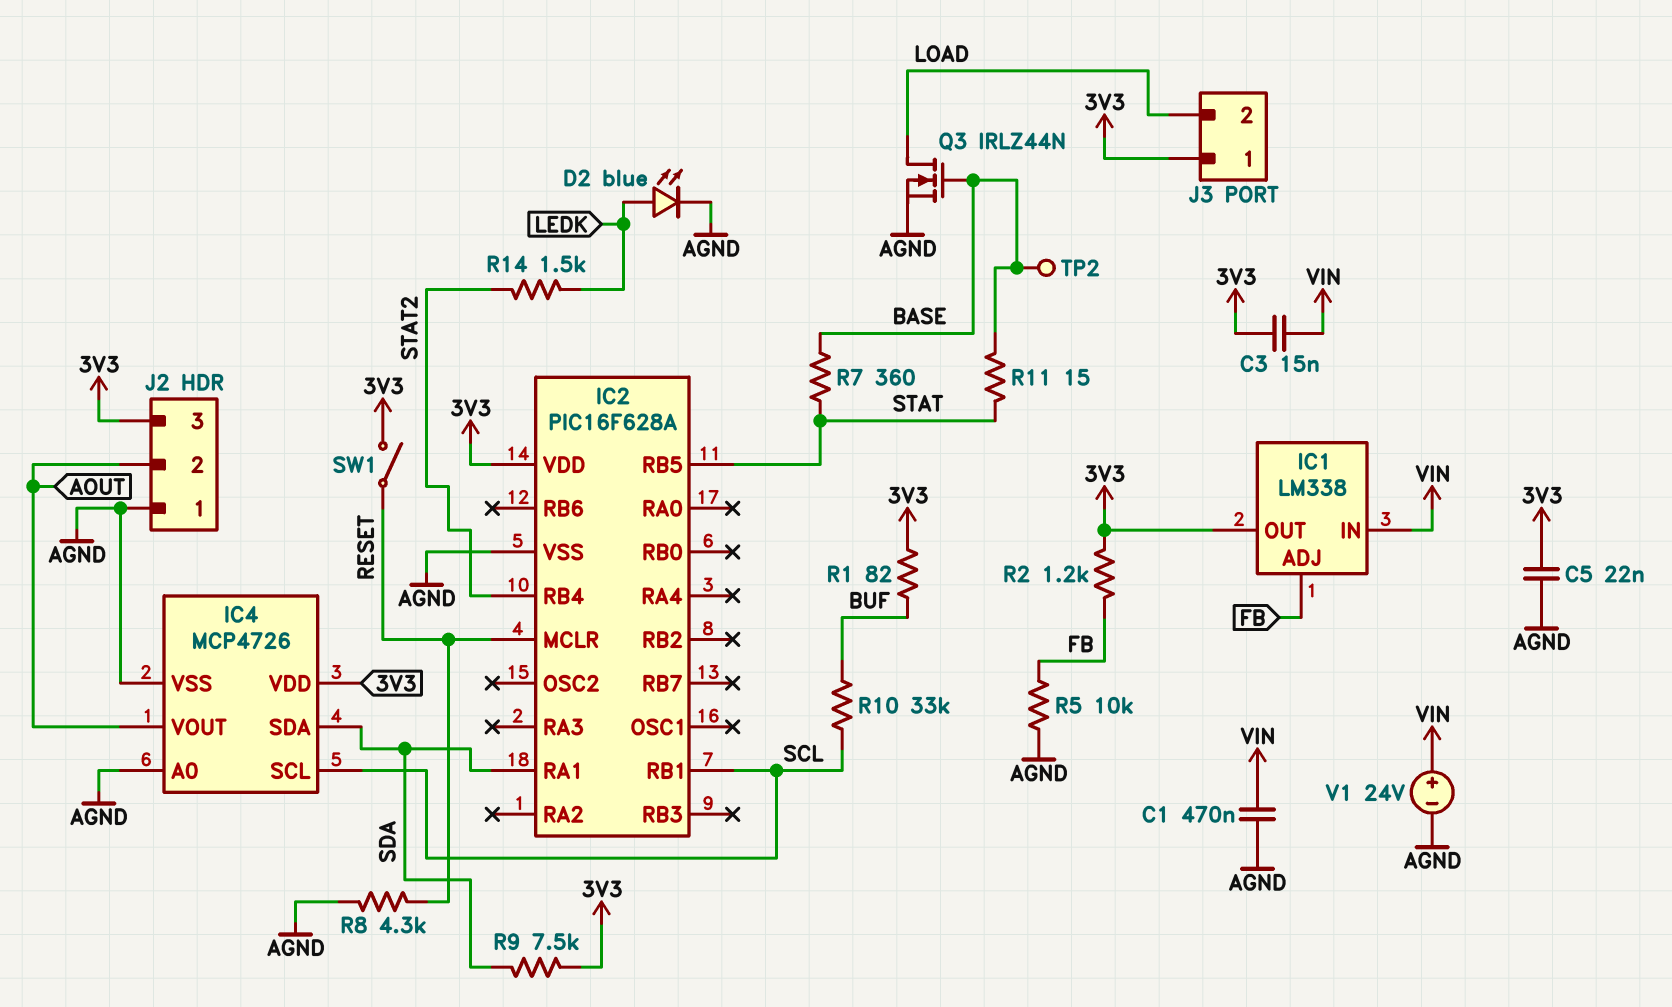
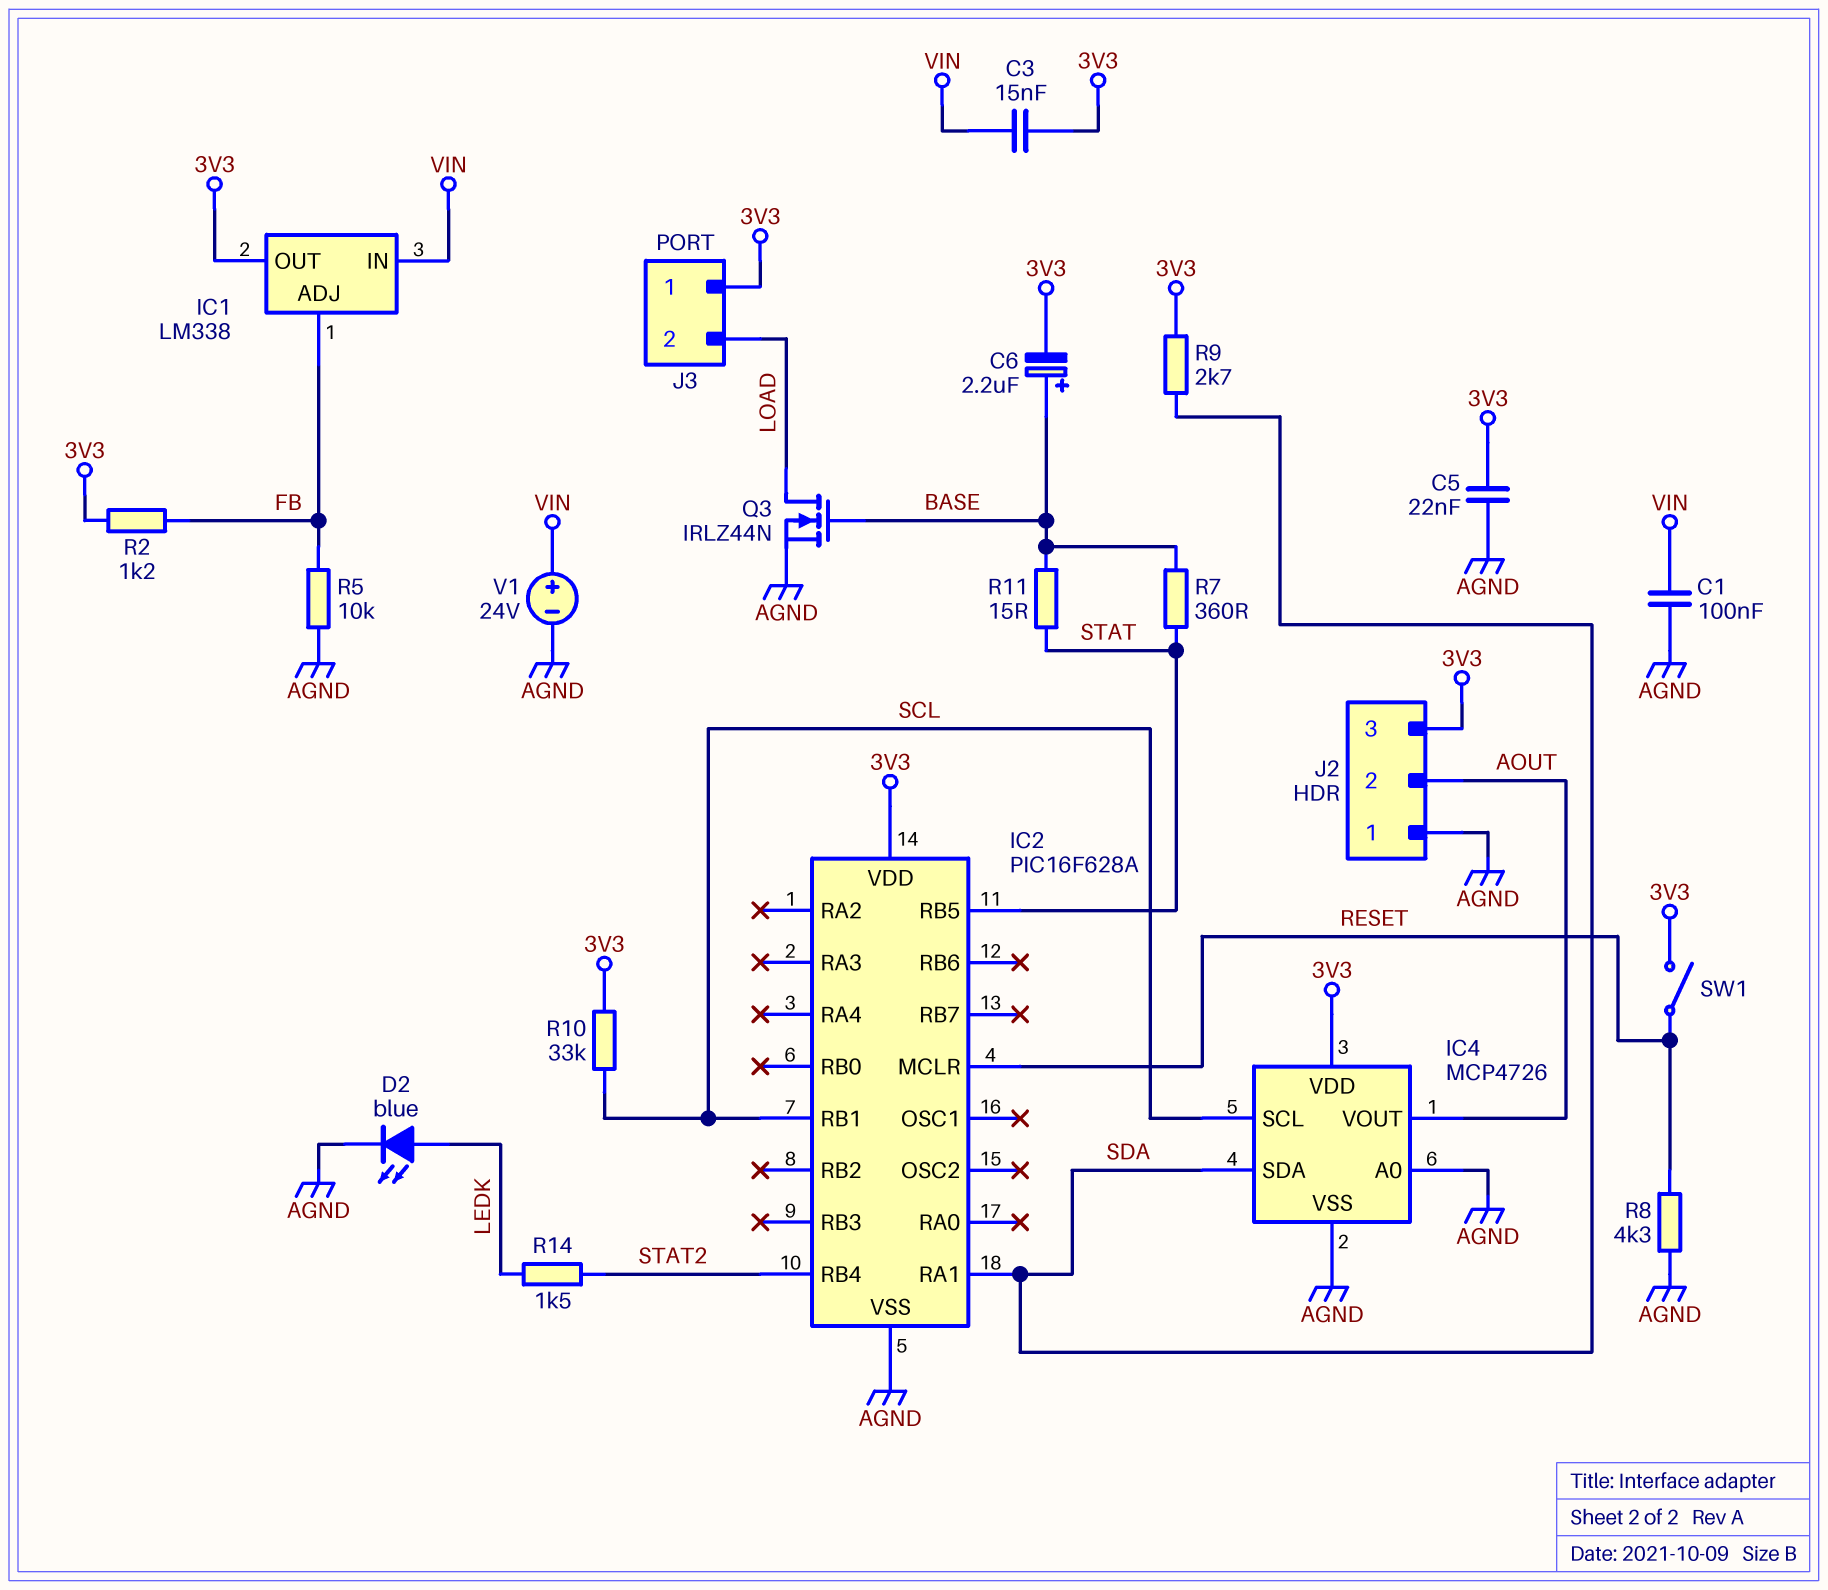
C1: 470nF (AGND, VIN) -> 100nF (AGND, VIN)
C6: none -> 2.2uF (plus BASE, minus 3V3)
R1: 82 (3V3, BUF) -> none
R9: 7.5k (3V3, SDA) -> 2.7k (3V3, SDA)
R10: 33k (BUF, SCL) -> 33k (3V3, SCL)
TP2: test point (BASE) -> none

